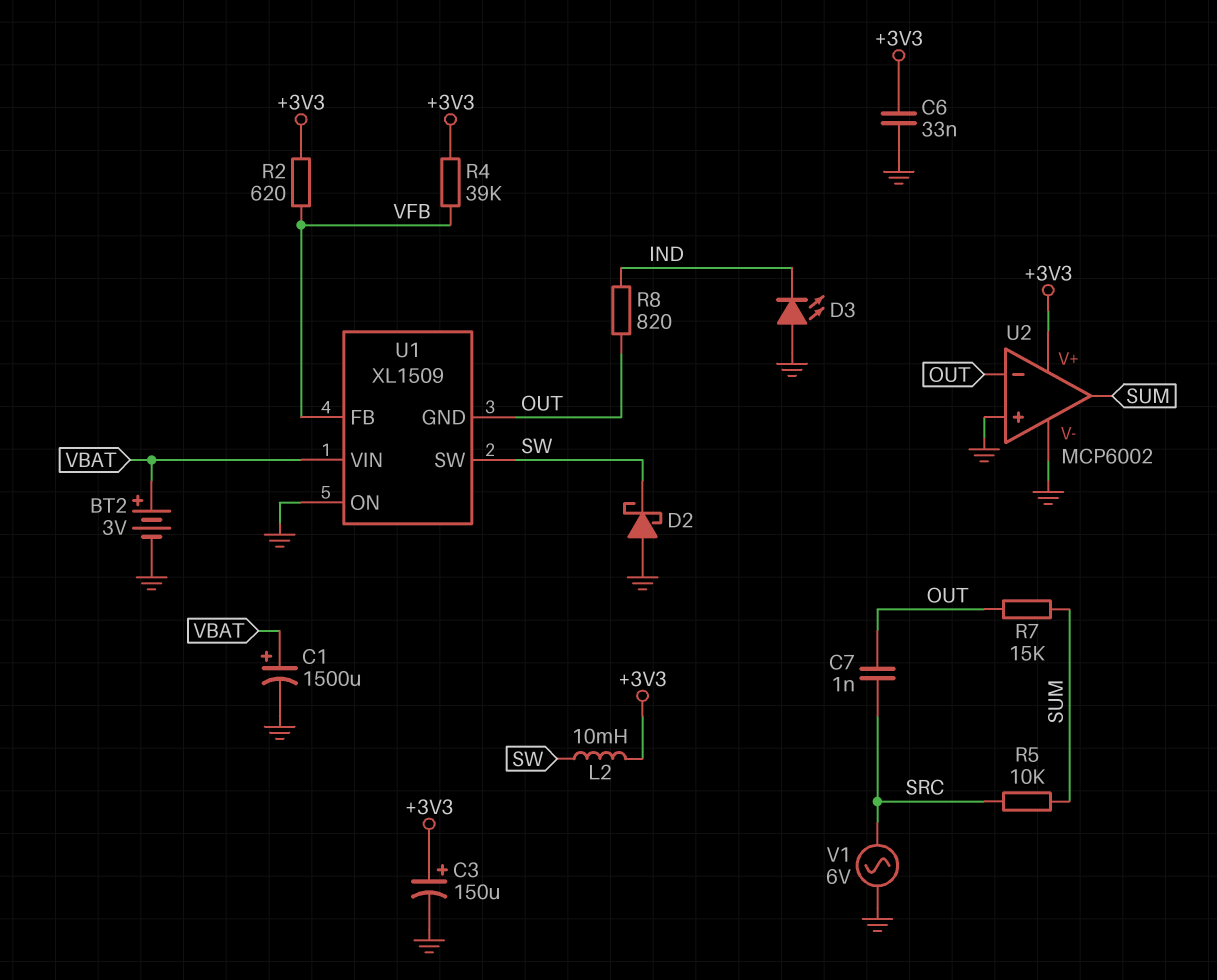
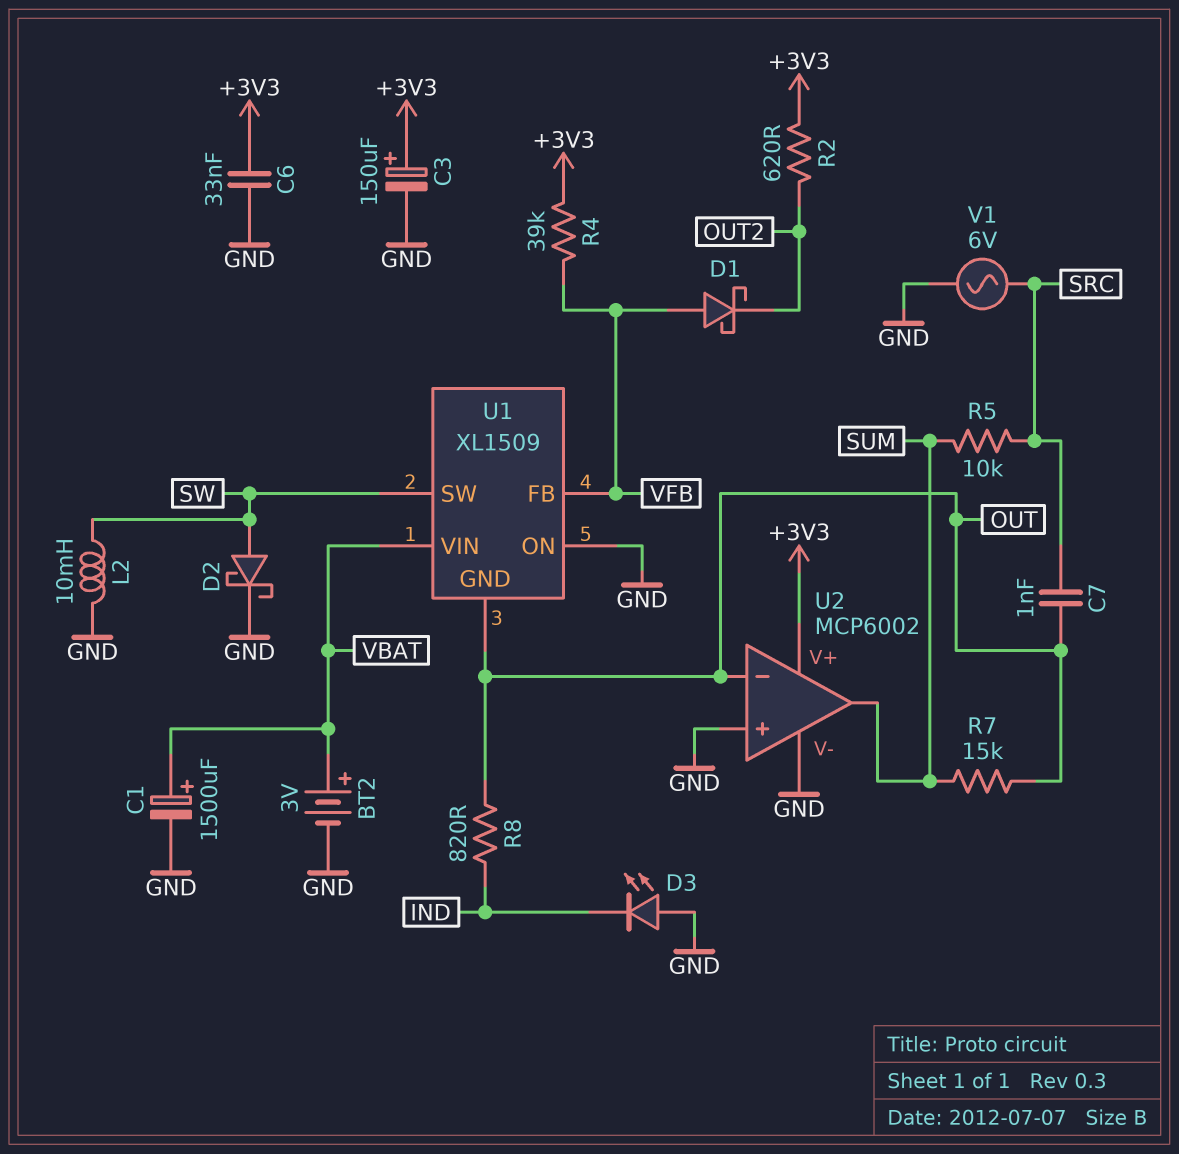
D1: none -> schottky (A VFB, K OUT2)
D2: schottky (A GND, K SW) -> schottky (A SW, K GND)
L2: 10mH (+3V3, SW) -> 10mH (GND, SW)
R2: 620 (+3V3, VFB) -> 620 (+3V3, OUT2)

